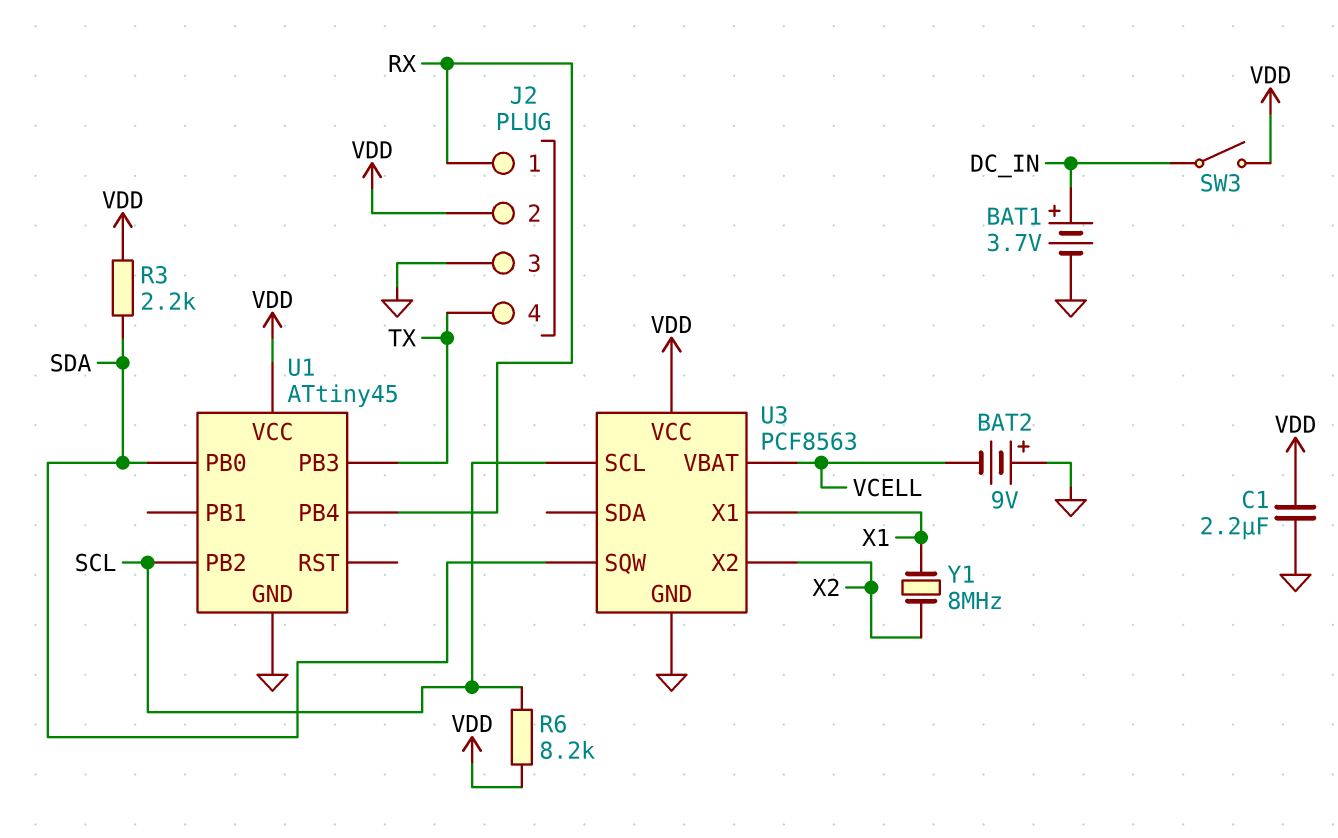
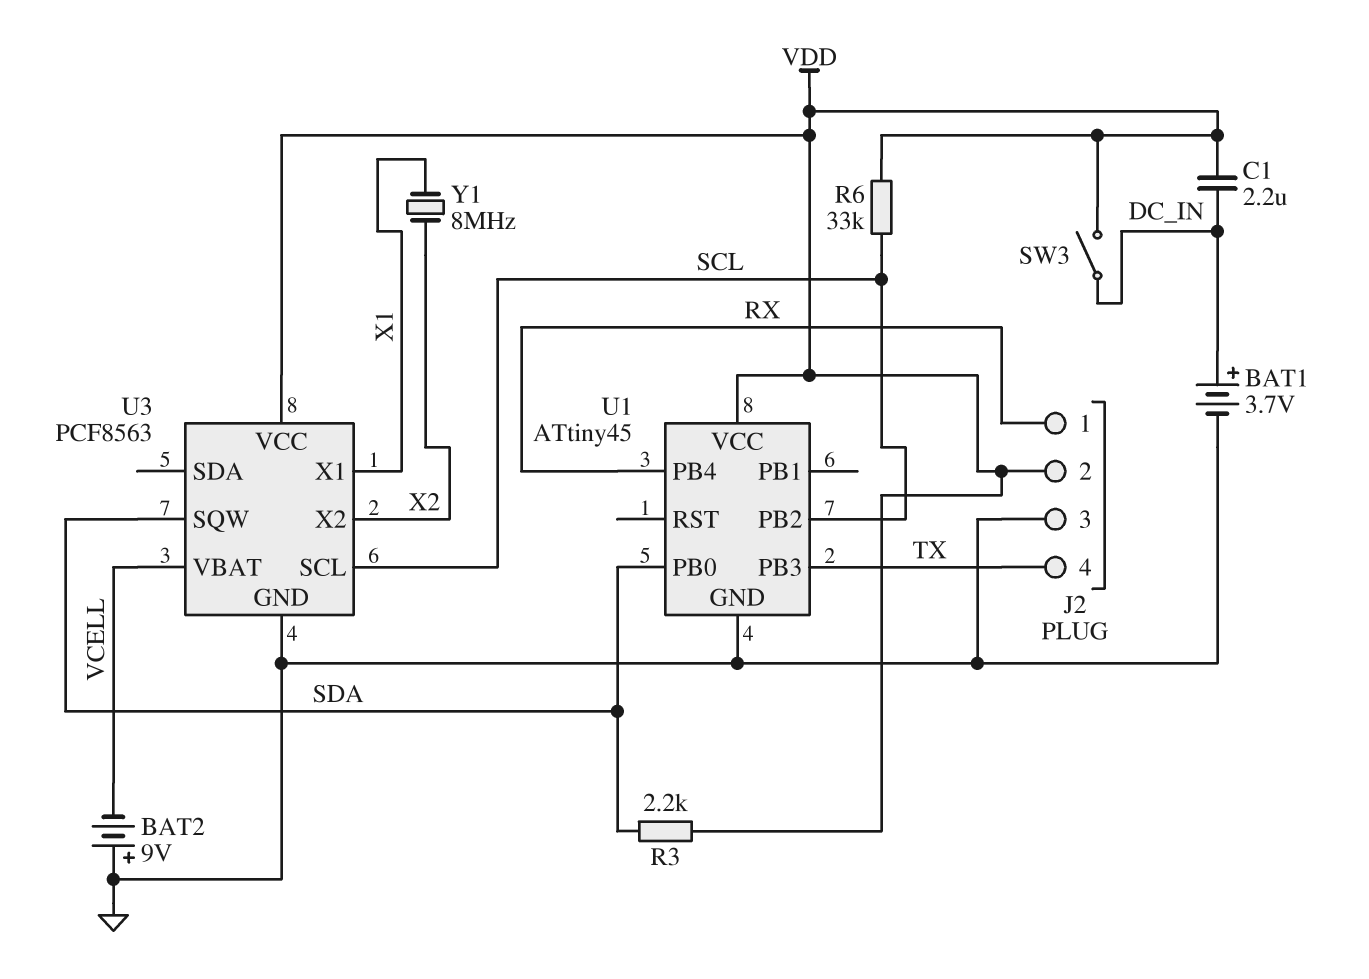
C1: 2.2uF (GND, VDD) -> 2.2uF (DC_IN, VDD)
R6: 8.2k (SCL, VDD) -> 33k (SCL, VDD)

